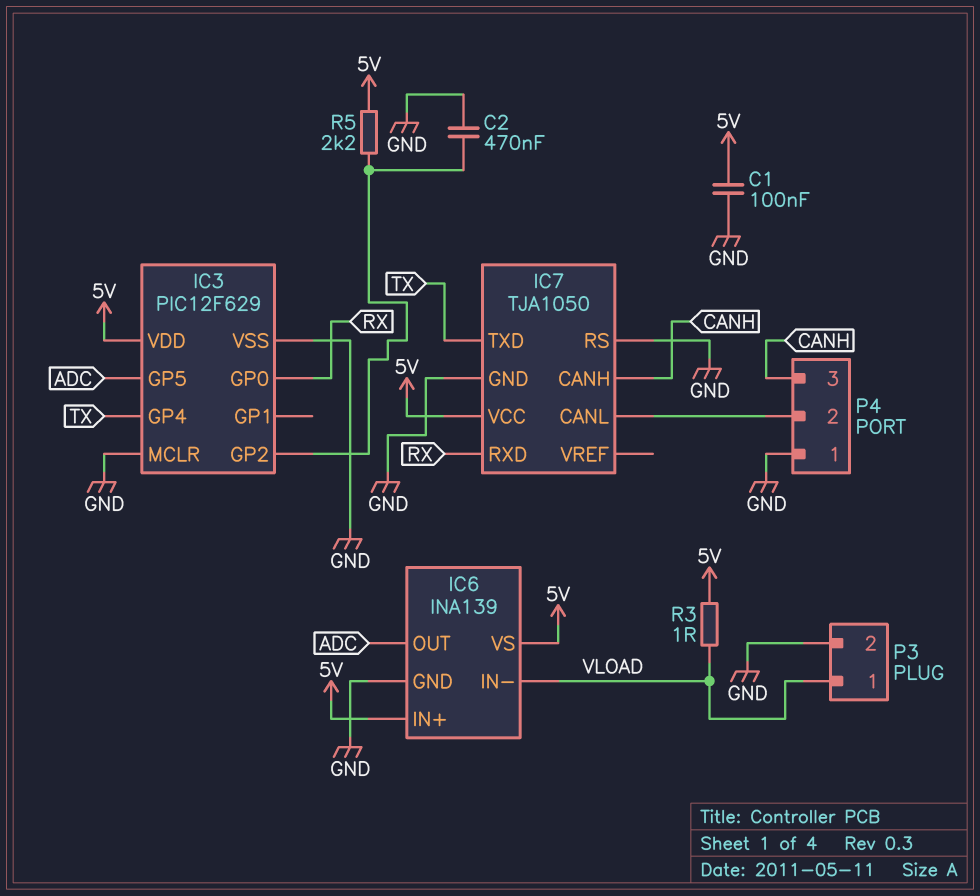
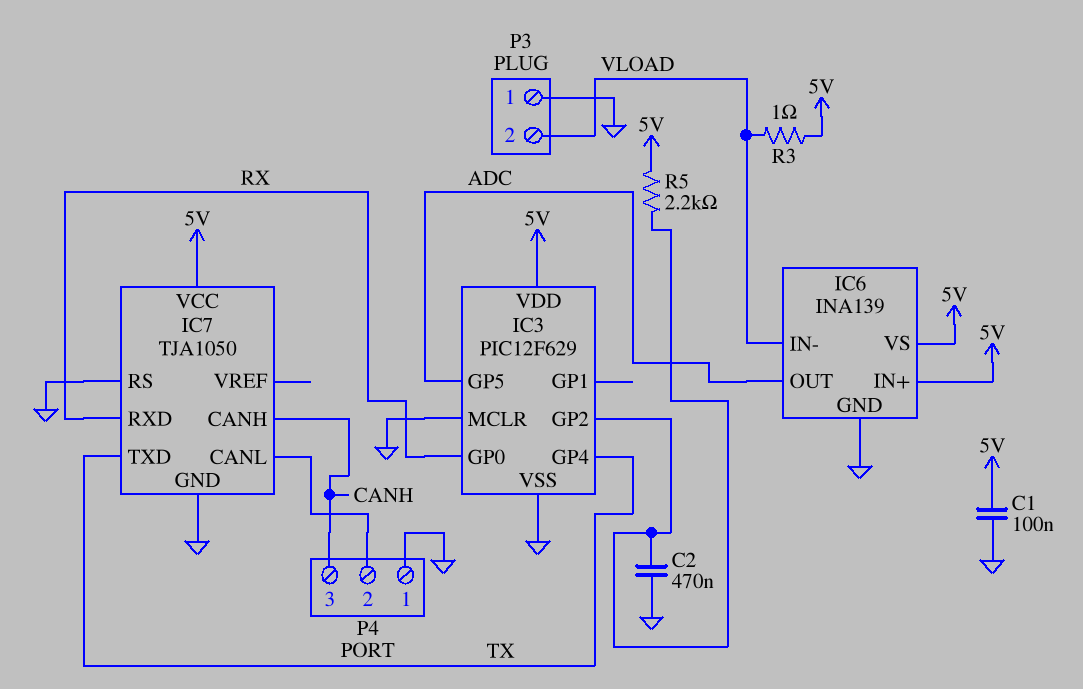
P3 pin 1: VLOAD -> GND
P3 pin 2: GND -> VLOAD

